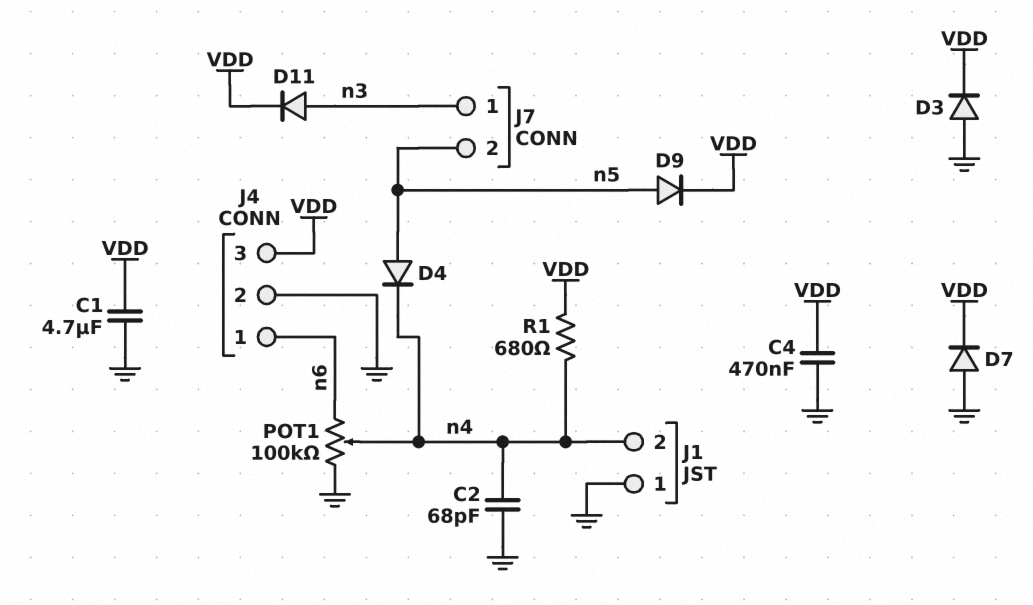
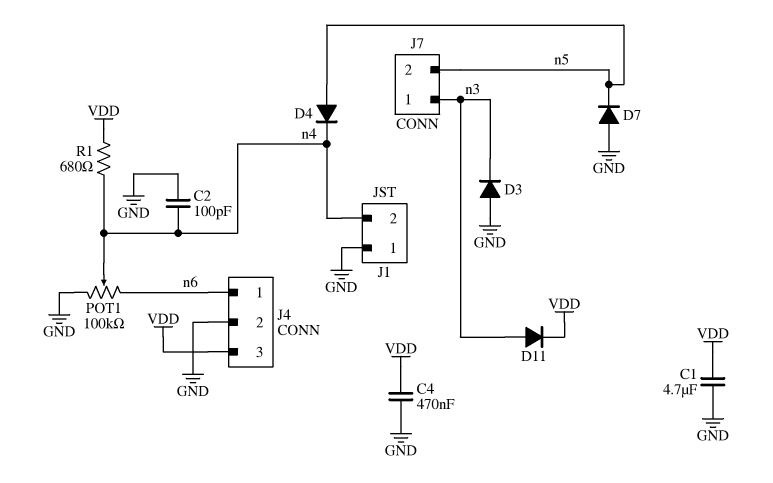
C2: 68pF (GND, n4) -> 100pF (GND, n4)
D3: diode (A GND, K VDD) -> diode (A GND, K n3)
D7: diode (A GND, K VDD) -> diode (A GND, K n5)
D9: diode (A n5, K VDD) -> none

